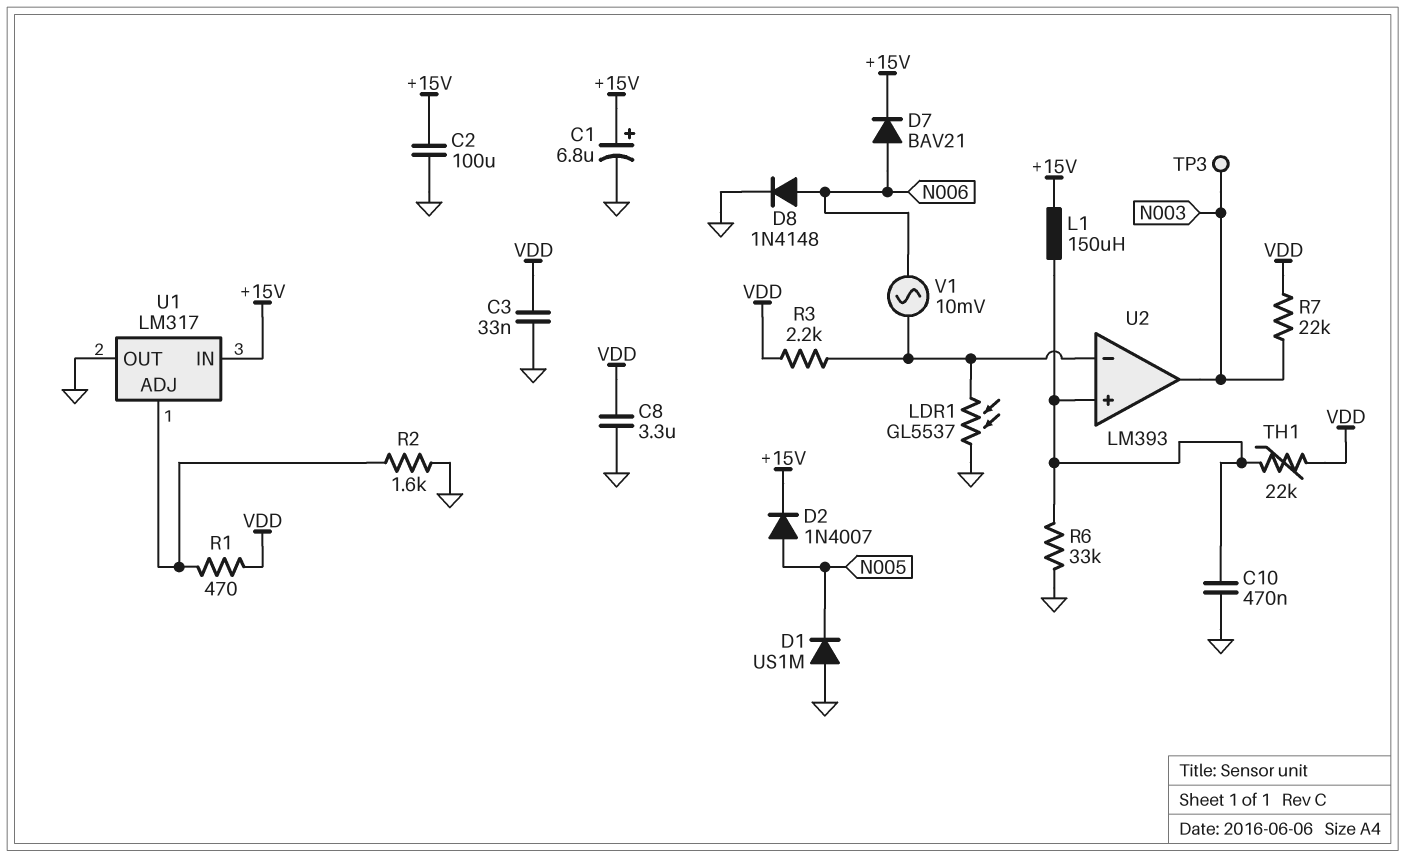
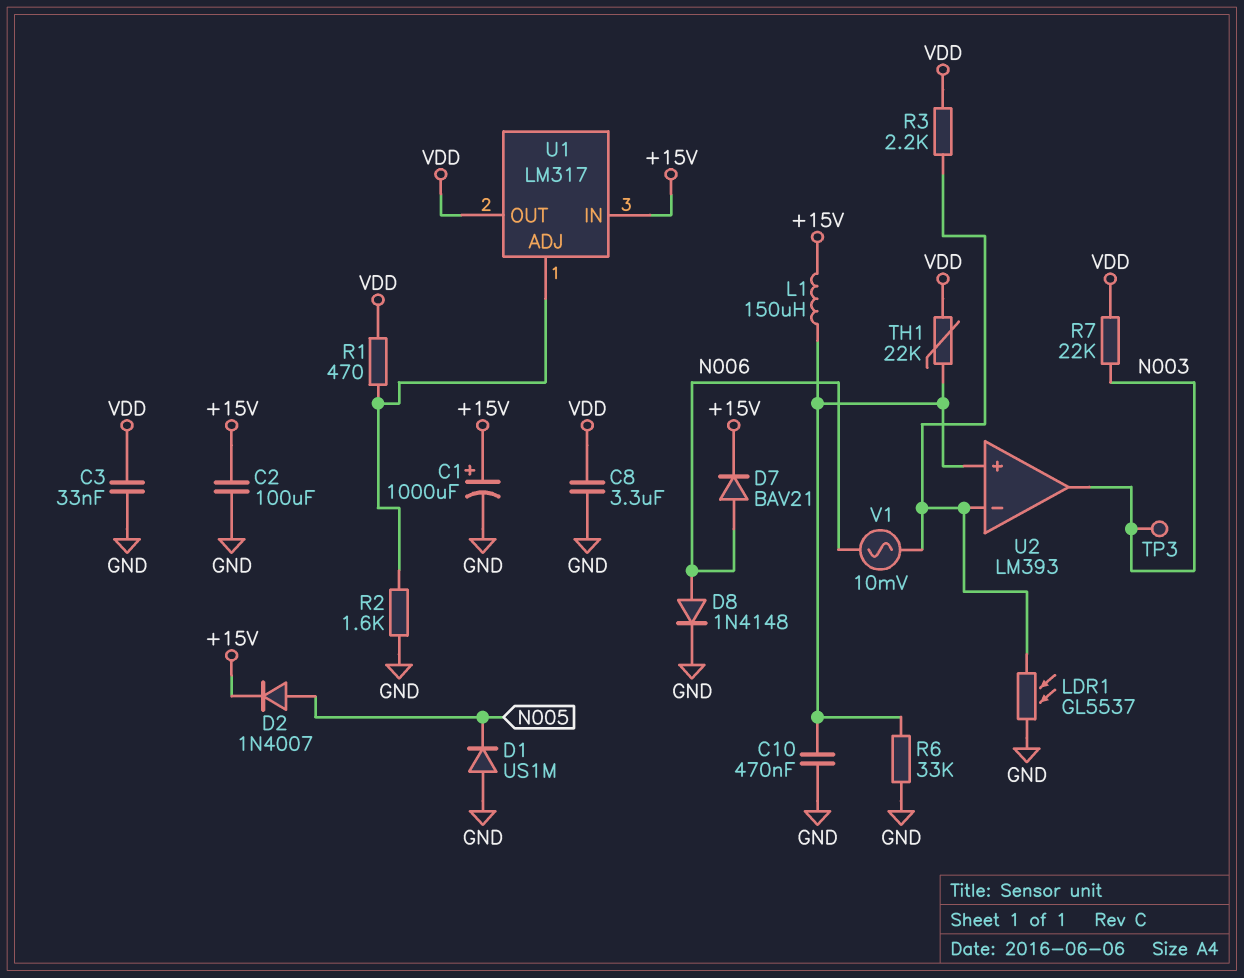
C1: 6.8uF (plus +15V, minus GND) -> 1000uF (plus +15V, minus GND)
U1 pin OUT: GND -> VDD

